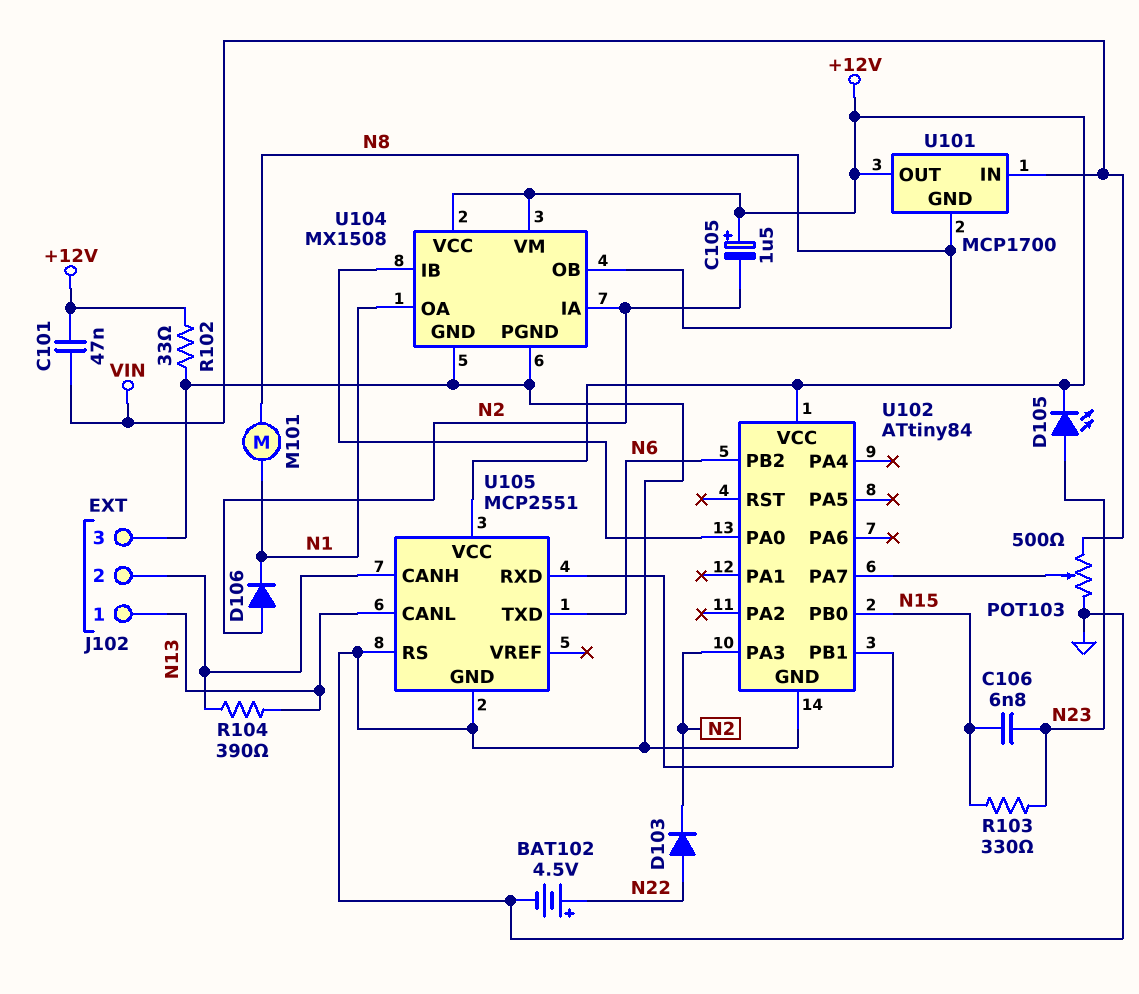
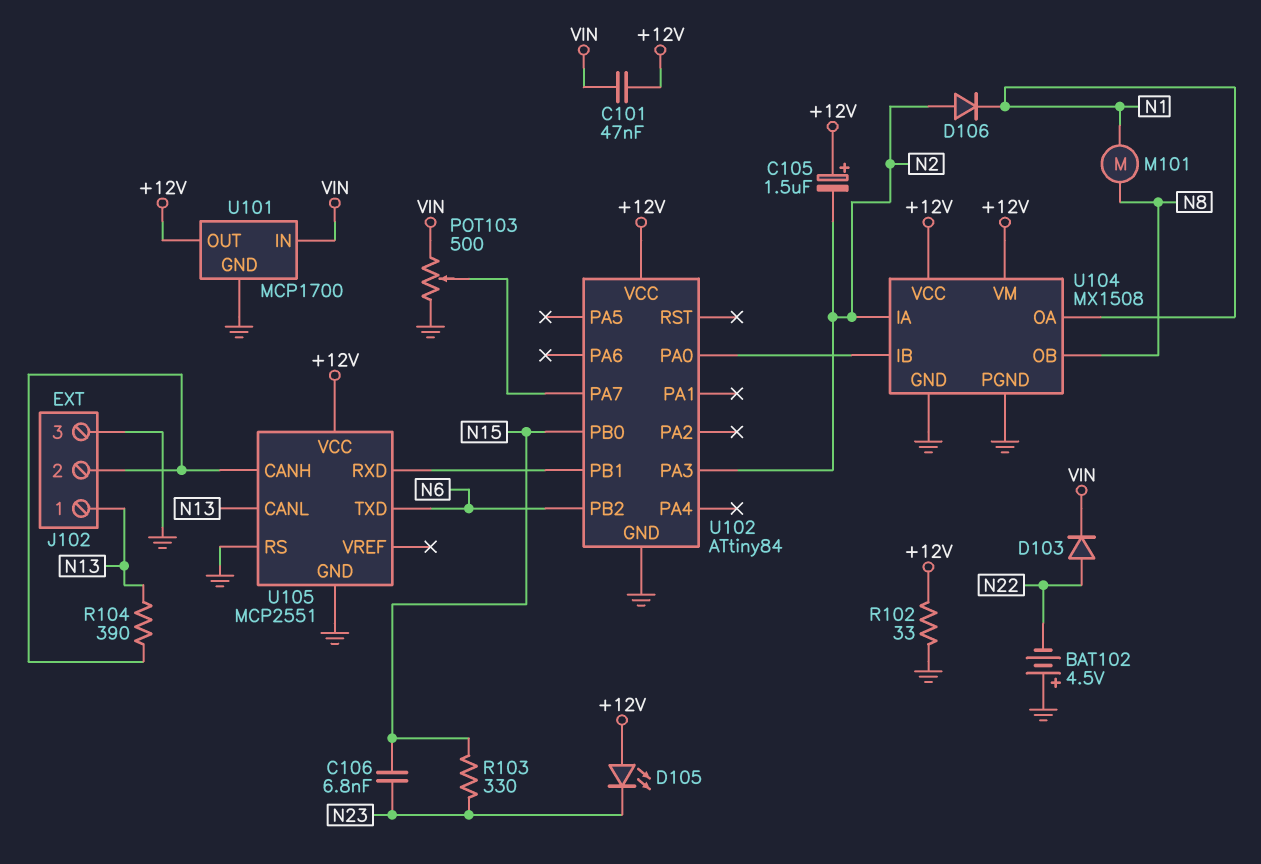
BAT102: 4.5V (plus N22, minus GND) -> 4.5V (plus GND, minus N22)
D103: diode (A N22, K N2) -> diode (A N22, K VIN)
D105: LED (A N23, K +12V) -> LED (A +12V, K N23)
U101 pin GND: N8 -> GND

